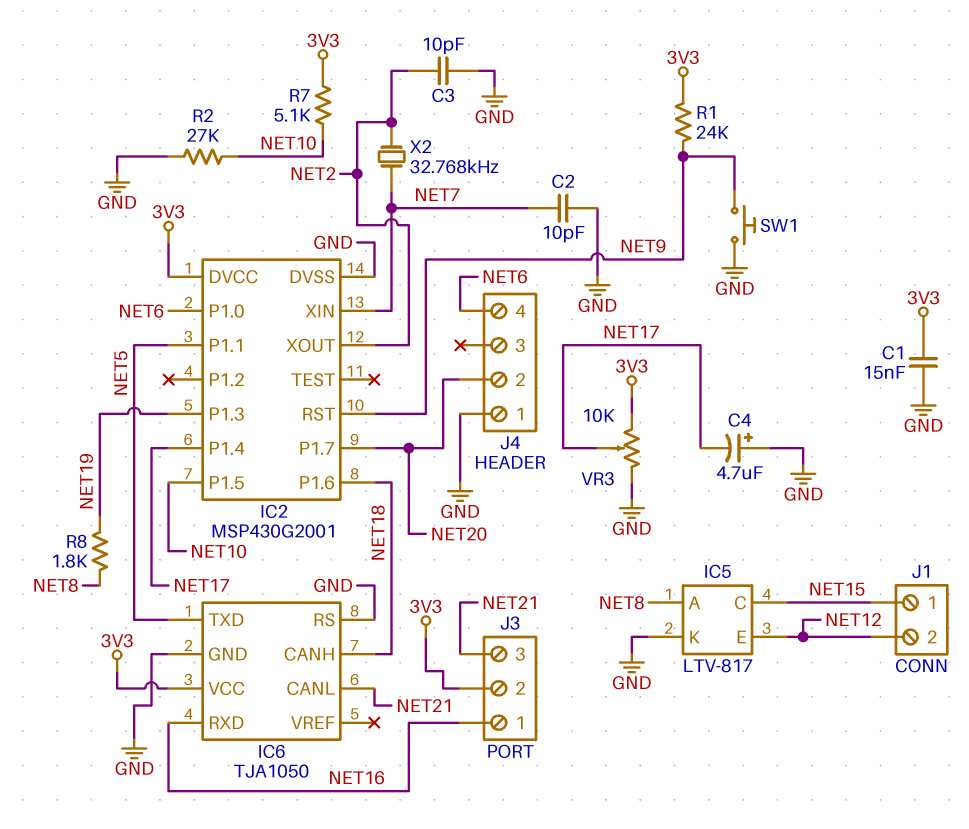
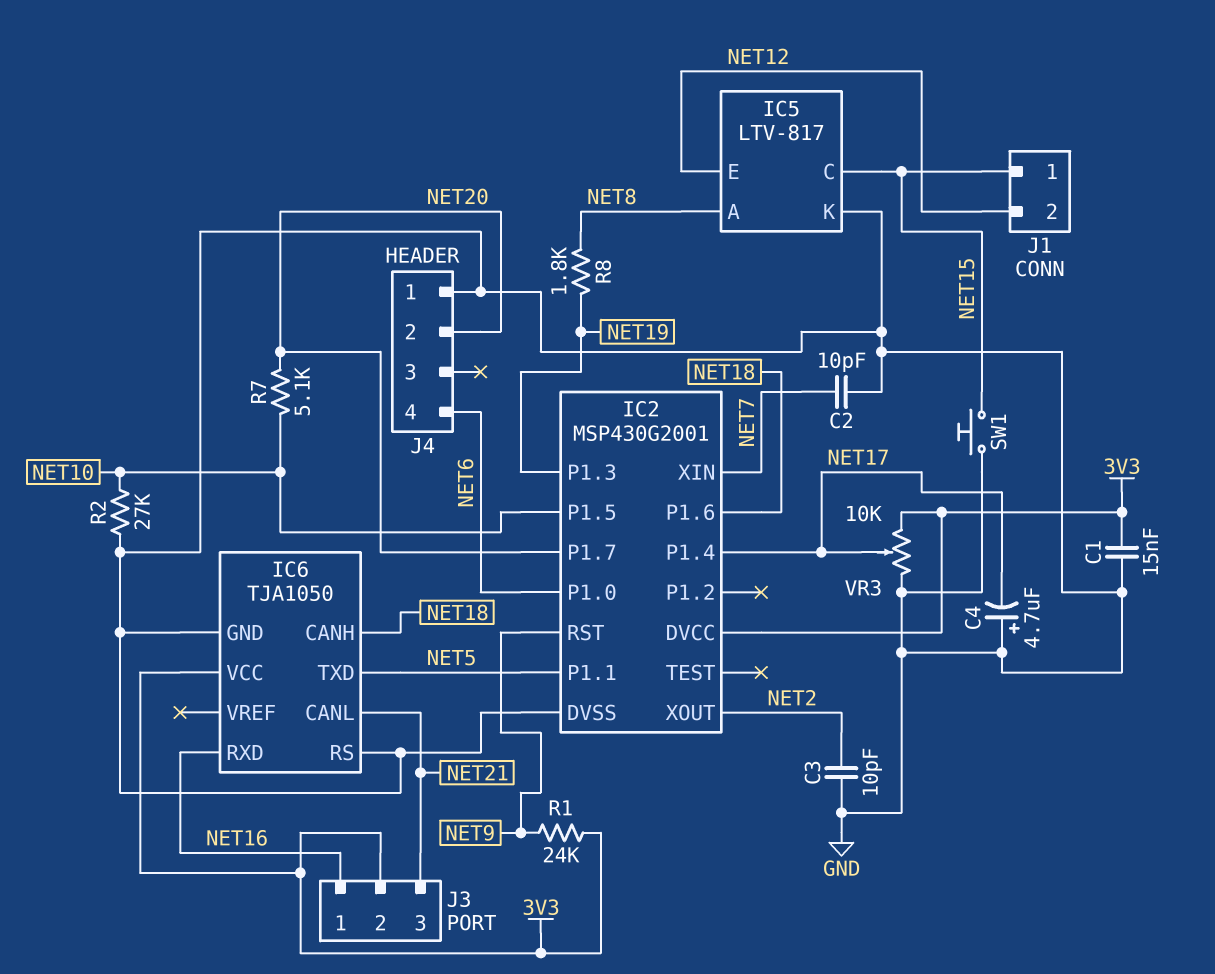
R7: 5.1k (3V3, NET10) -> 5.1k (NET10, NET20)
SW1: button (GND, NET9) -> button (GND, NET15)
X2: 32.768kHz (NET2, NET7) -> none

